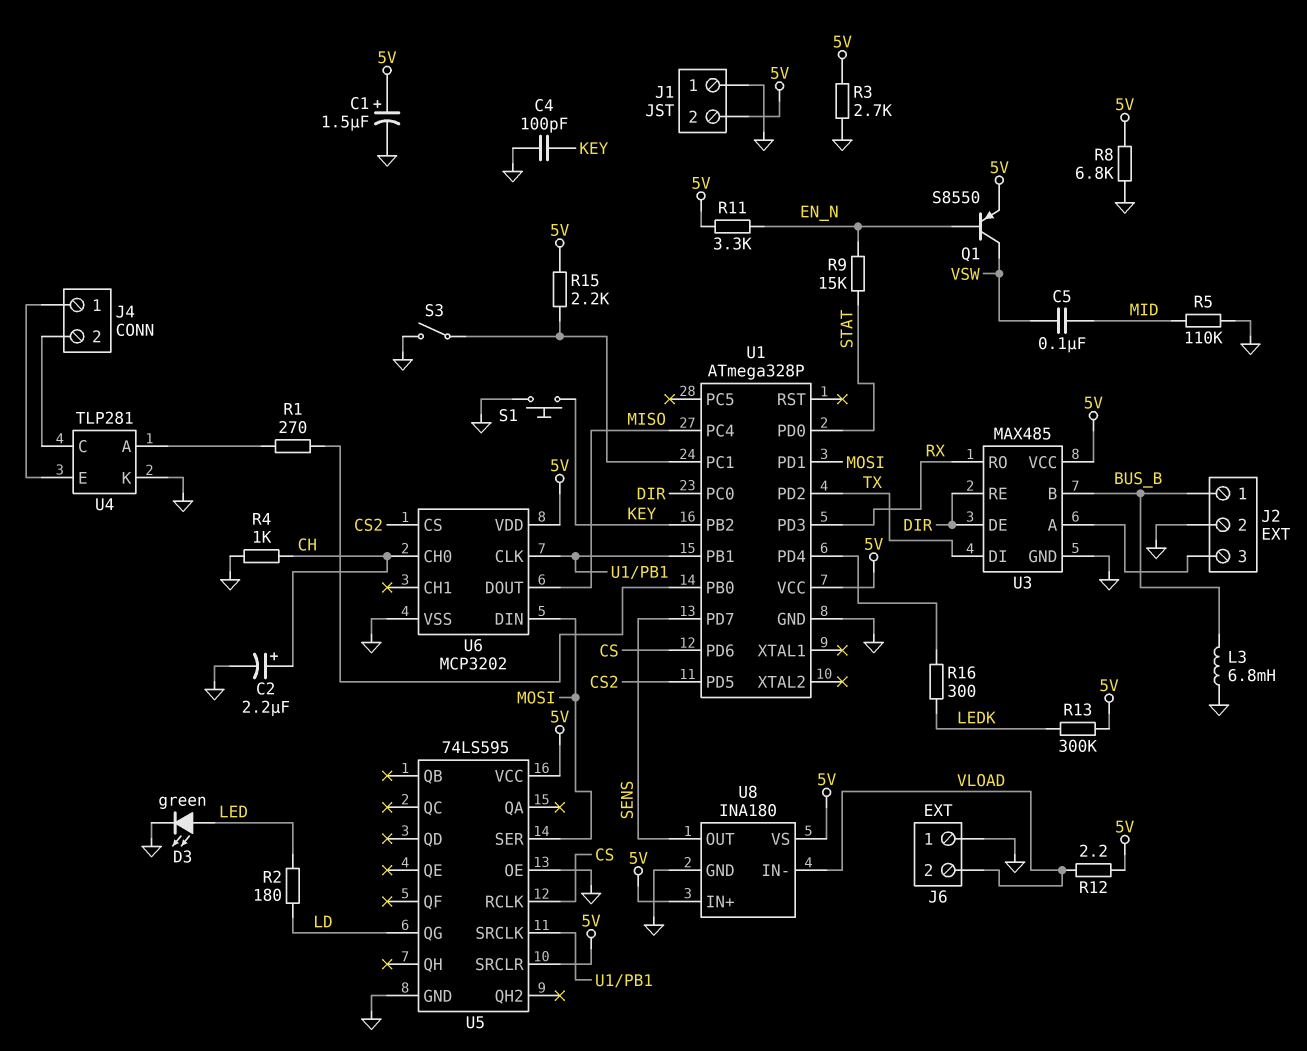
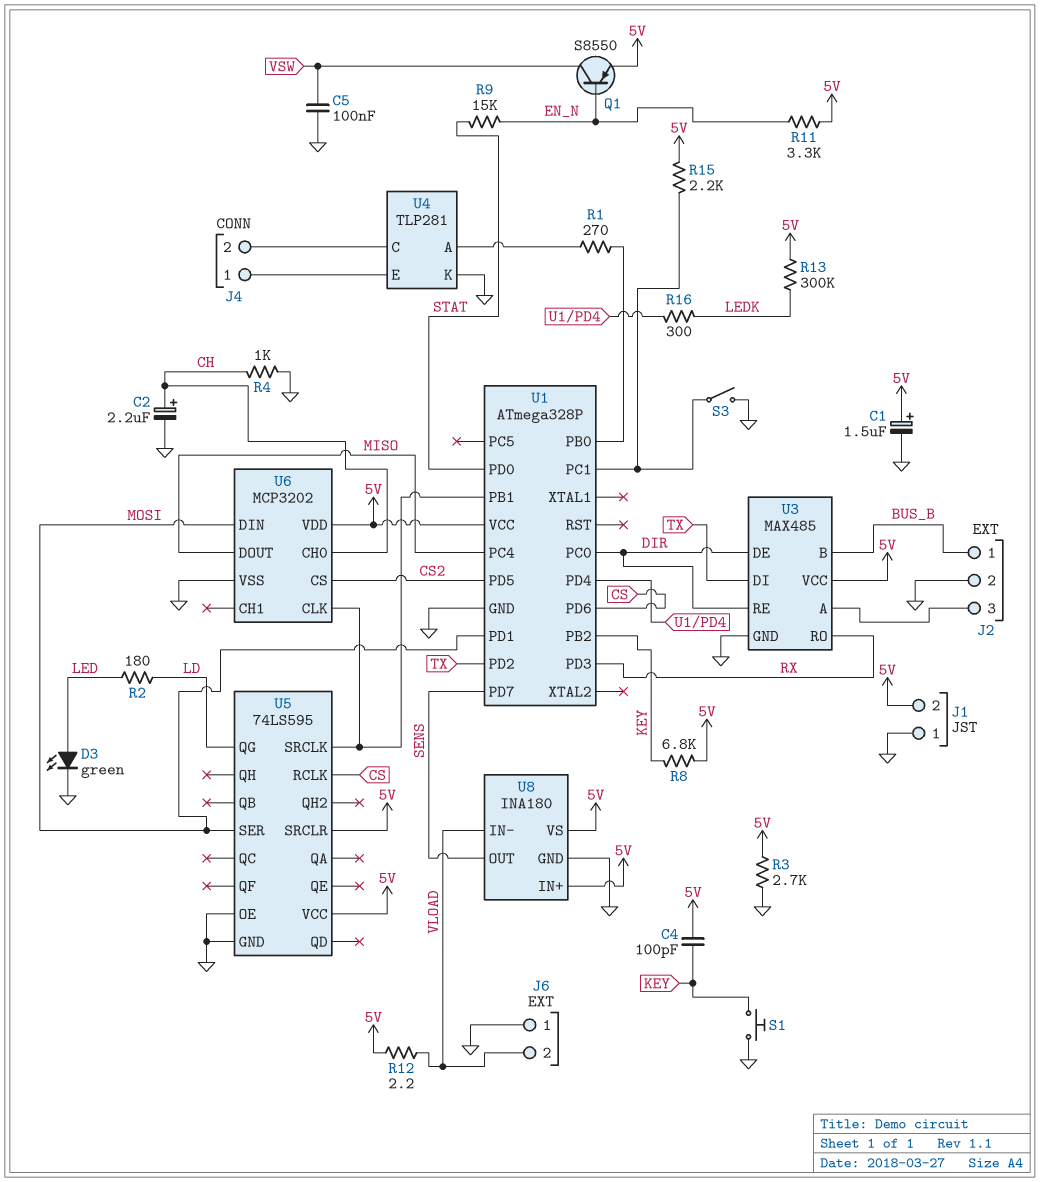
C4: 100pF (GND, KEY) -> 100pF (5V, KEY)
C5: 100nF (MID, VSW) -> 100nF (GND, VSW)
L3: 6.8mH (BUS_B, GND) -> none
R5: 110k (GND, MID) -> none
R8: 6.8k (5V, GND) -> 6.8k (5V, KEY)

